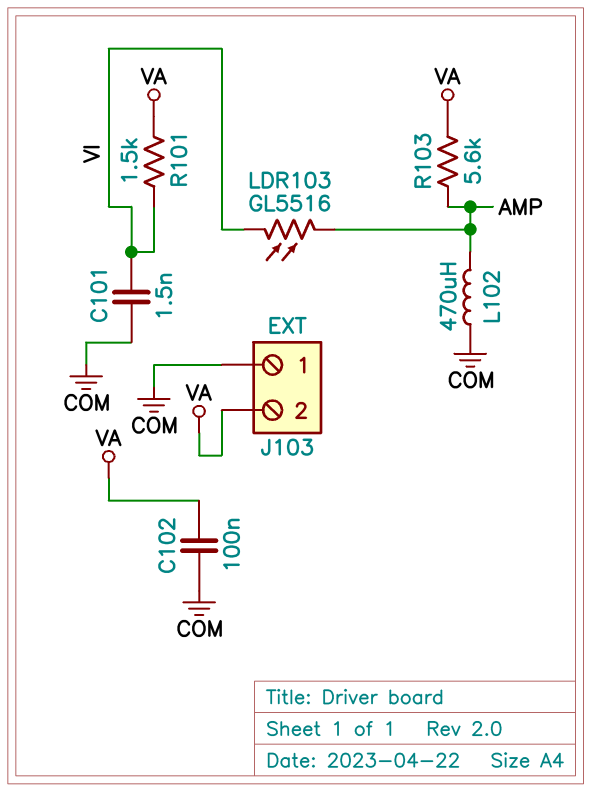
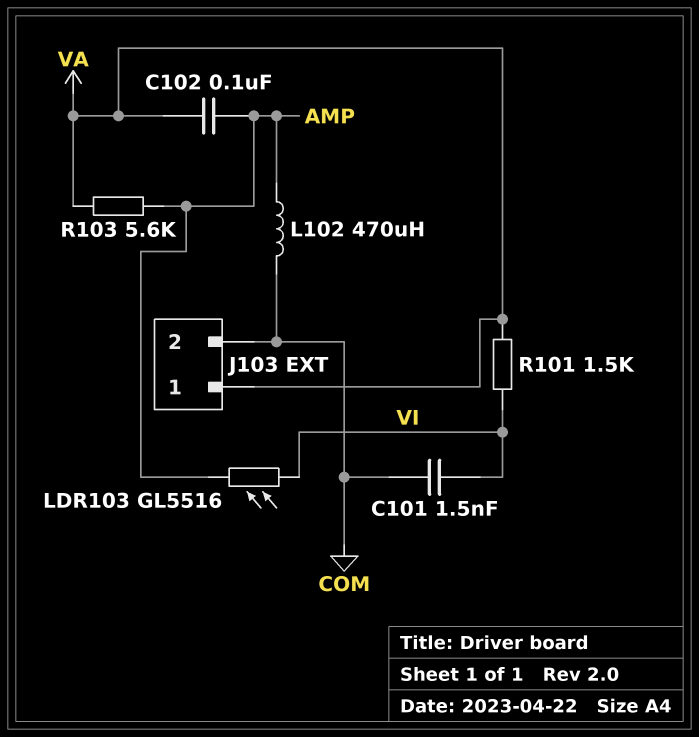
C102: 100nF (COM, VA) -> 100nF (AMP, VA)
J103 pin 1: COM -> VA
J103 pin 2: VA -> COM

